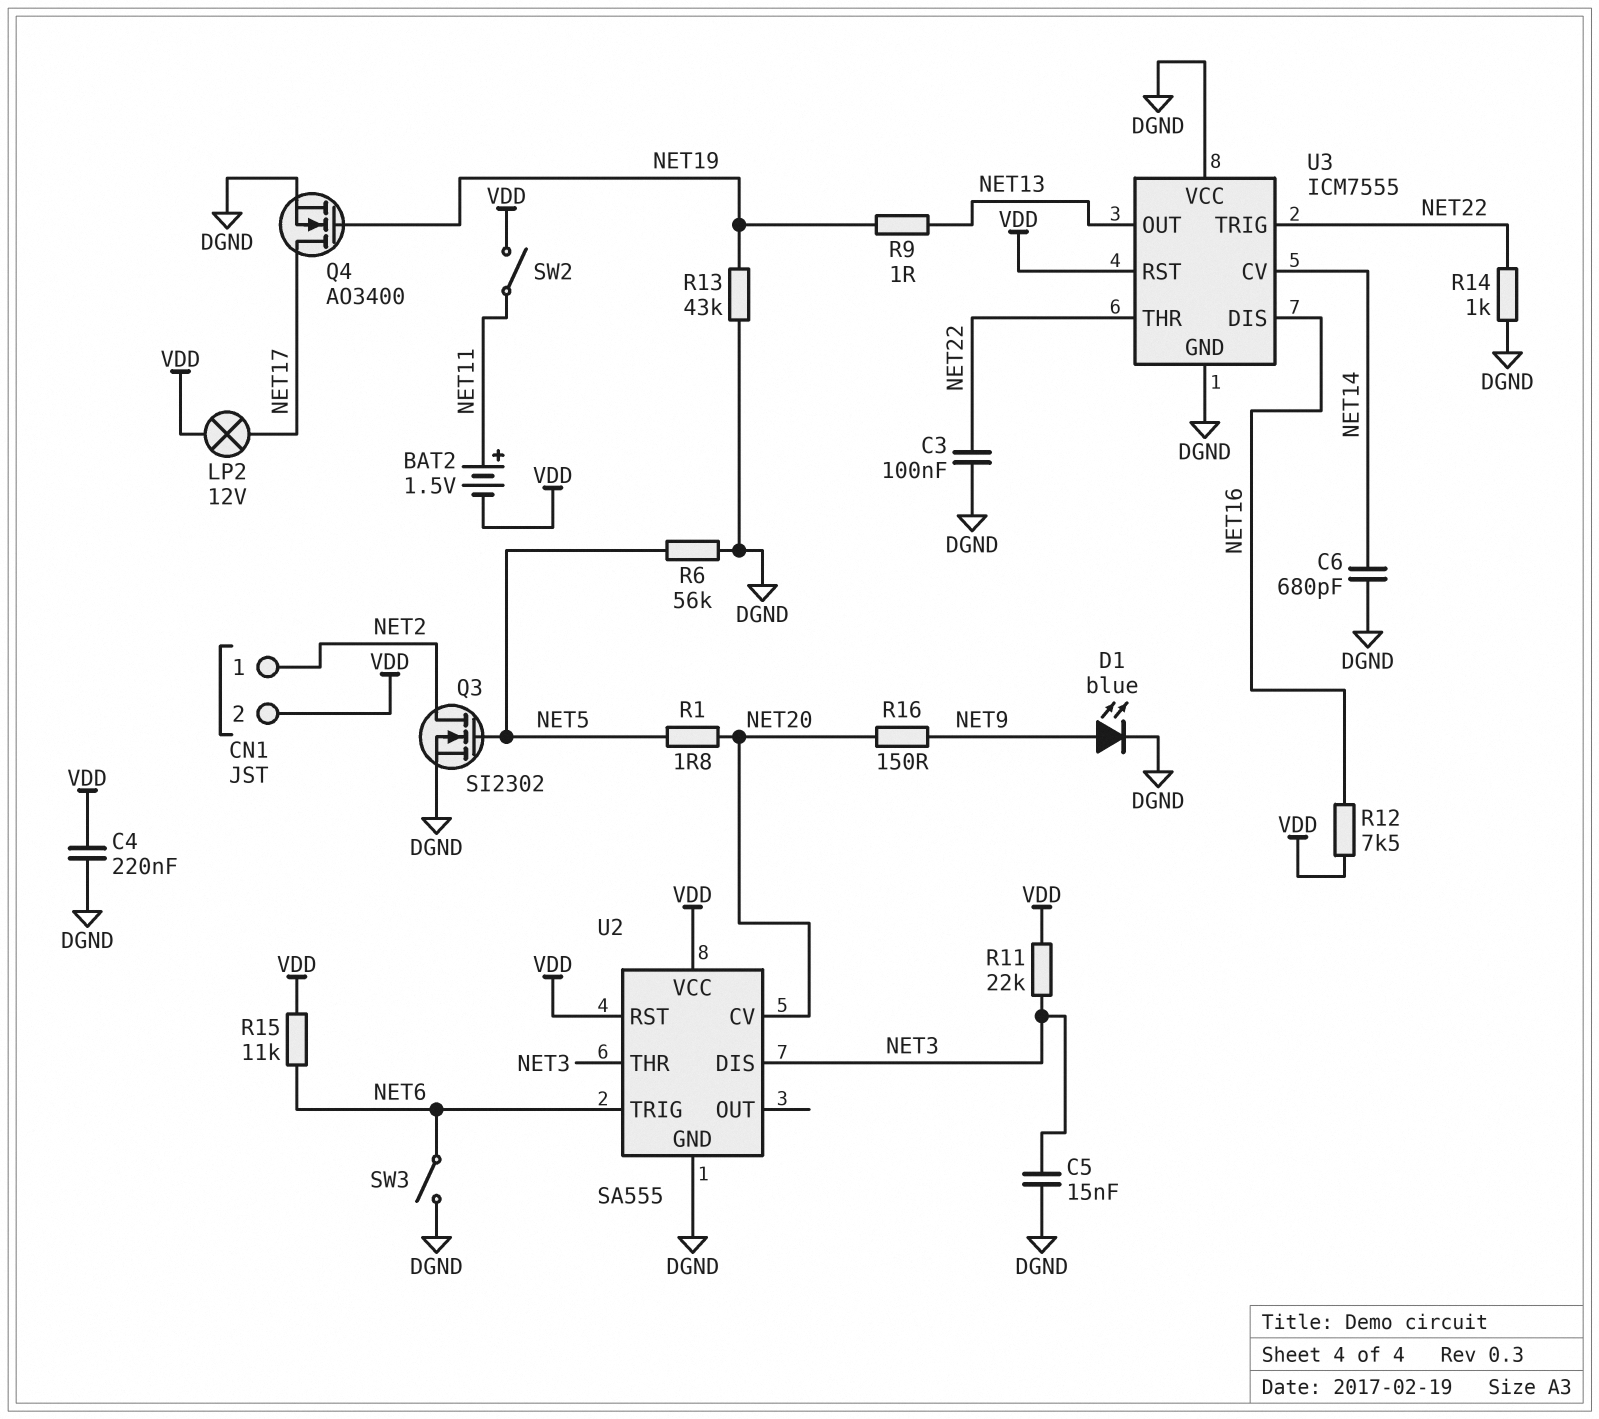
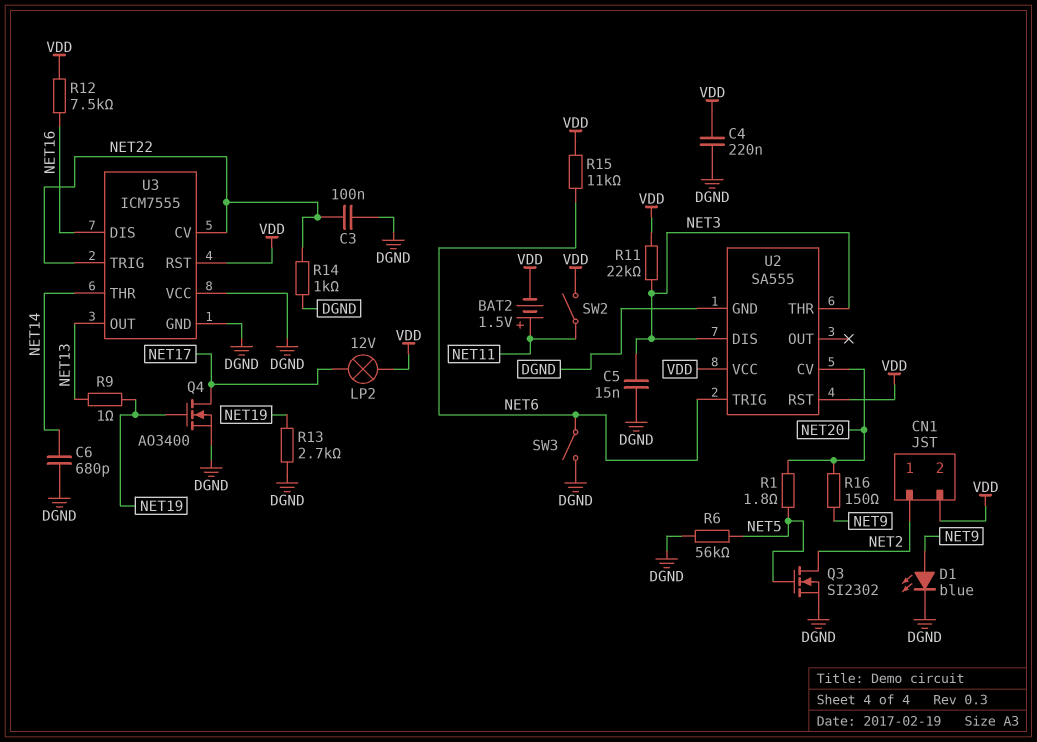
R13: 43k (DGND, NET19) -> 2.7k (DGND, NET19)
U3 pin CV: NET14 -> NET22
U3 pin THR: NET22 -> NET14

